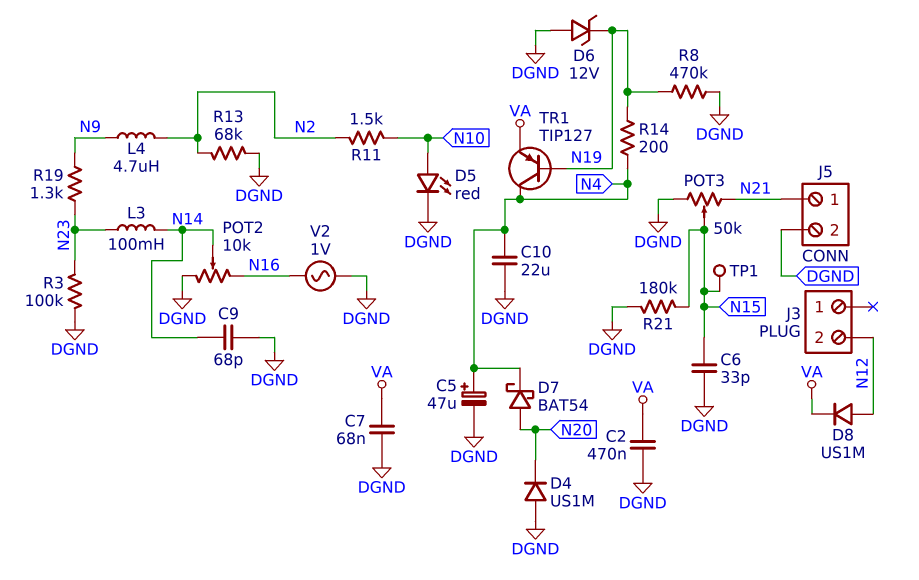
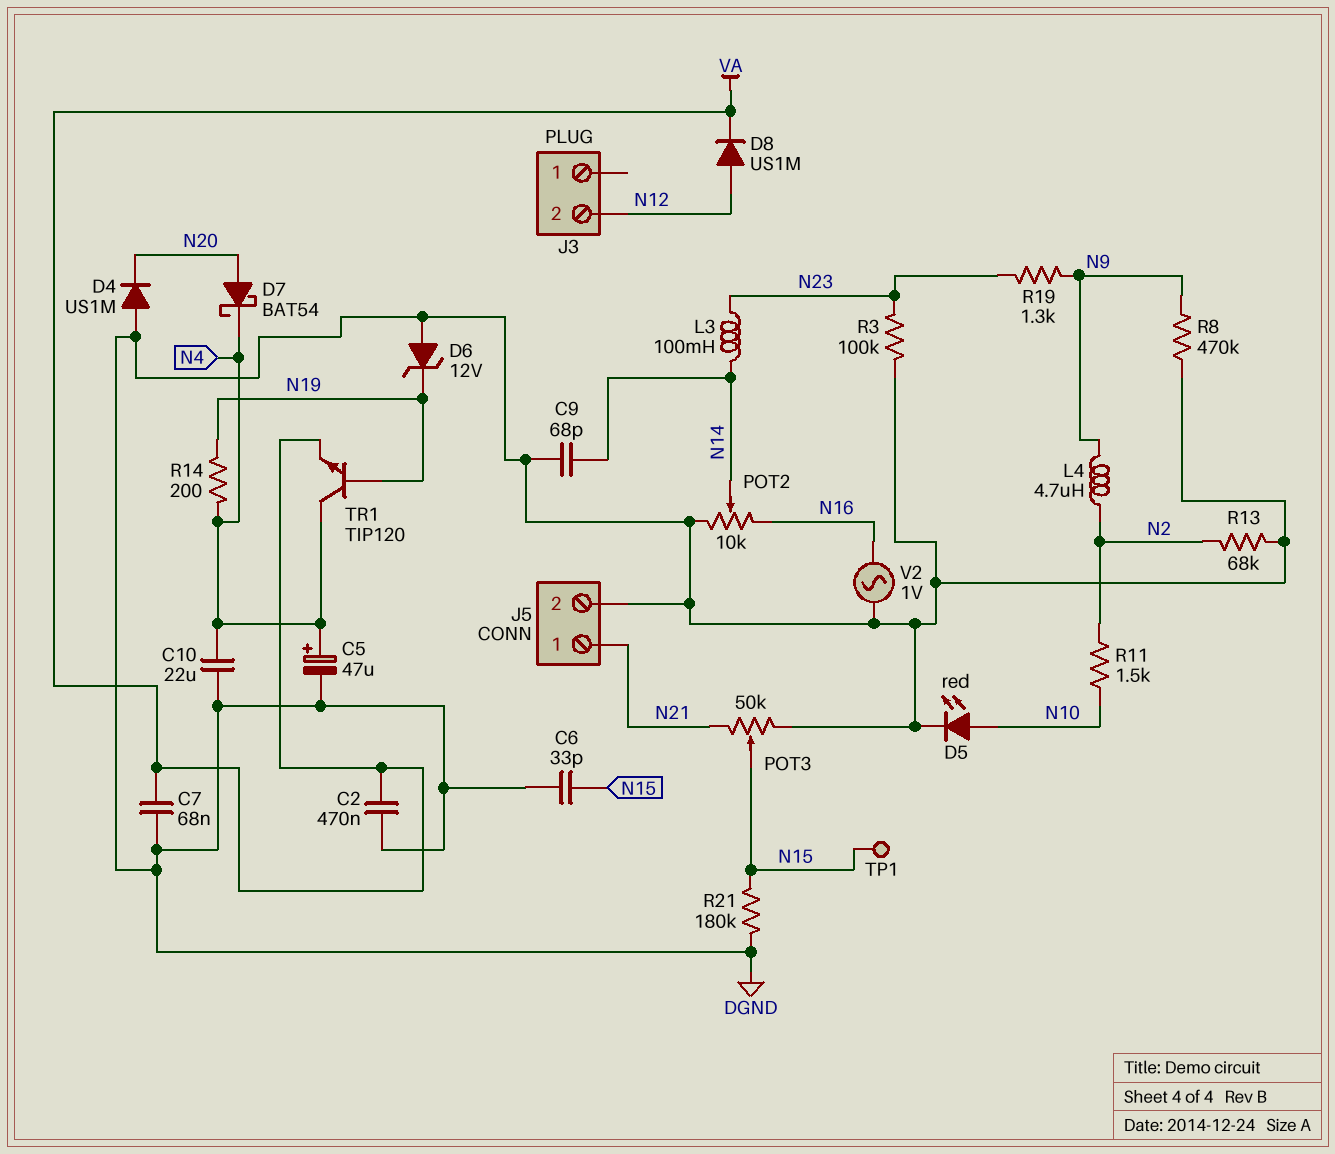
R8: 470k (DGND, N19) -> 470k (DGND, N9)
TR1: PNP TIP127 (B N19, C N4, E VA) -> NPN TIP120 (B N19, C N4, E VA)

